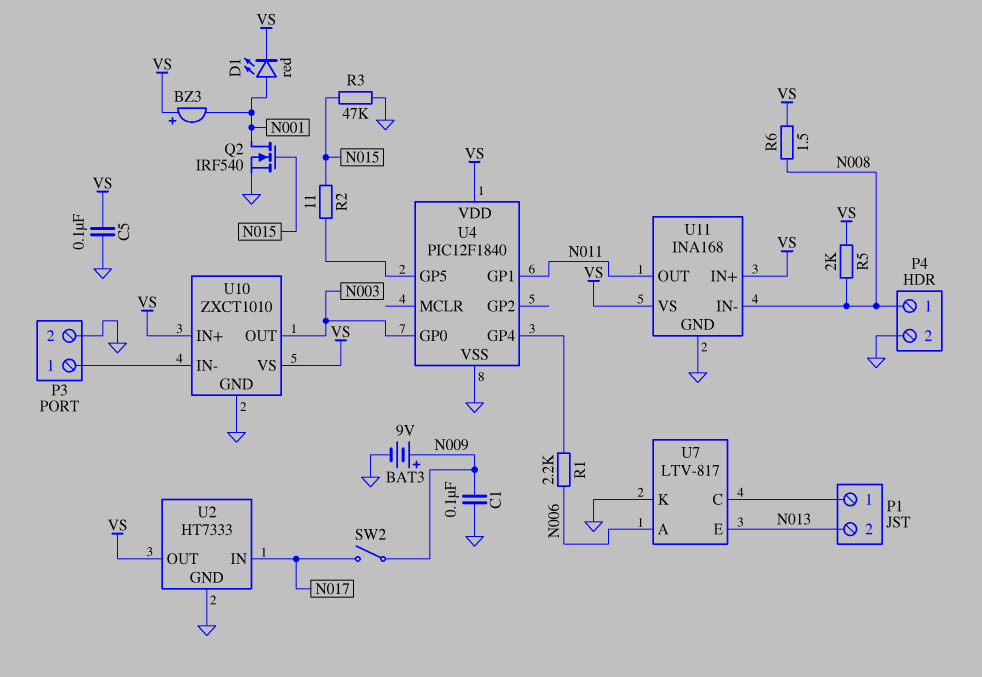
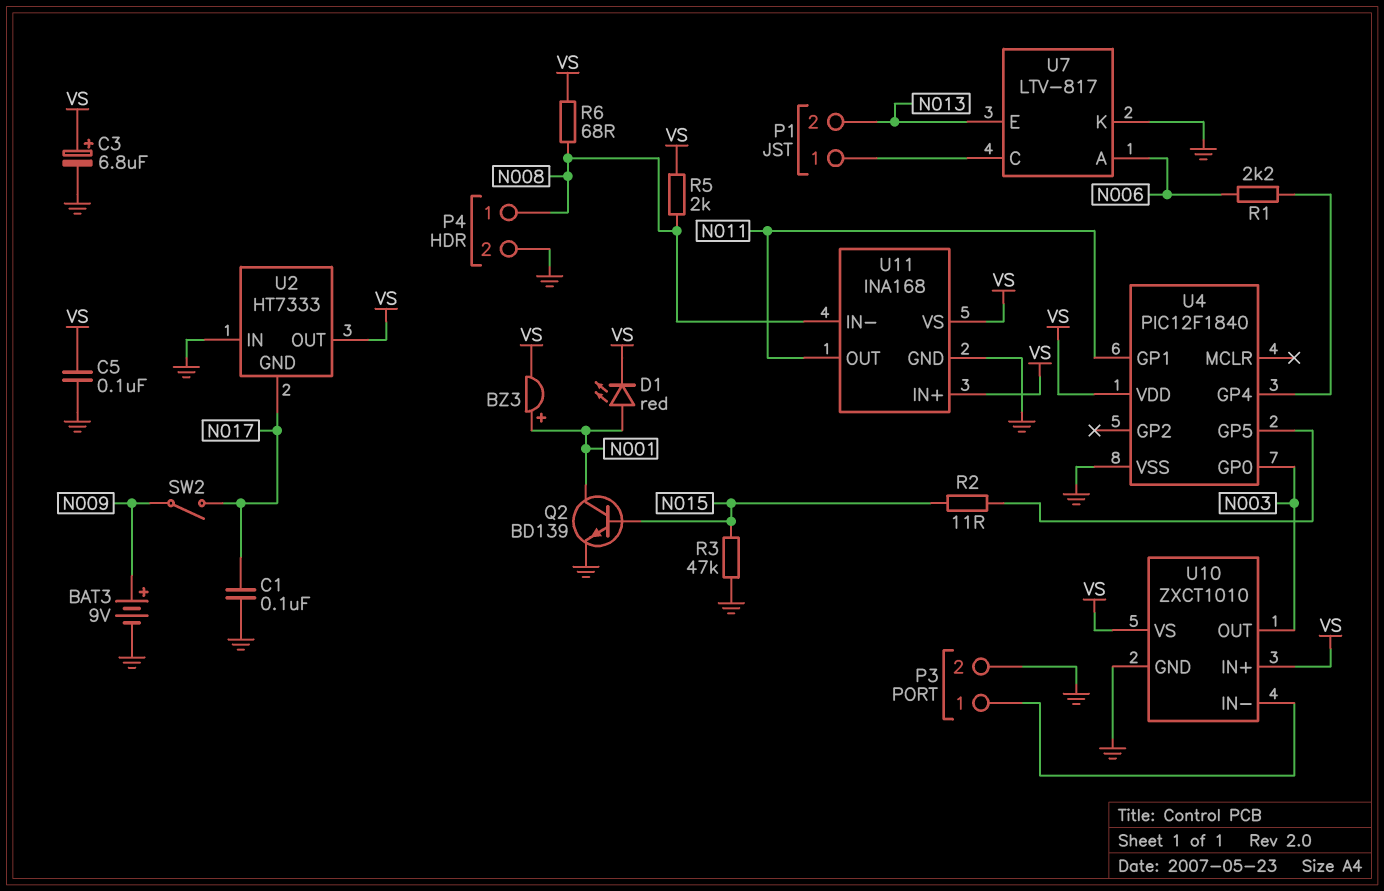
BZ3: buzzer (plus VS, minus N001) -> buzzer (plus N001, minus VS)
C1: 100nF (GND, N009) -> 100nF (GND, N017)
C3: none -> 6.8uF (plus VS, minus GND)
Q2: NMOS IRF540 (G N015, D N001, S GND) -> NPN BD139 (B N015, C N001, E GND)
R6: 1.5 (N008, VS) -> 68 (N008, VS)
U2 pin GND: GND -> N017
U2 pin IN: N017 -> GND

